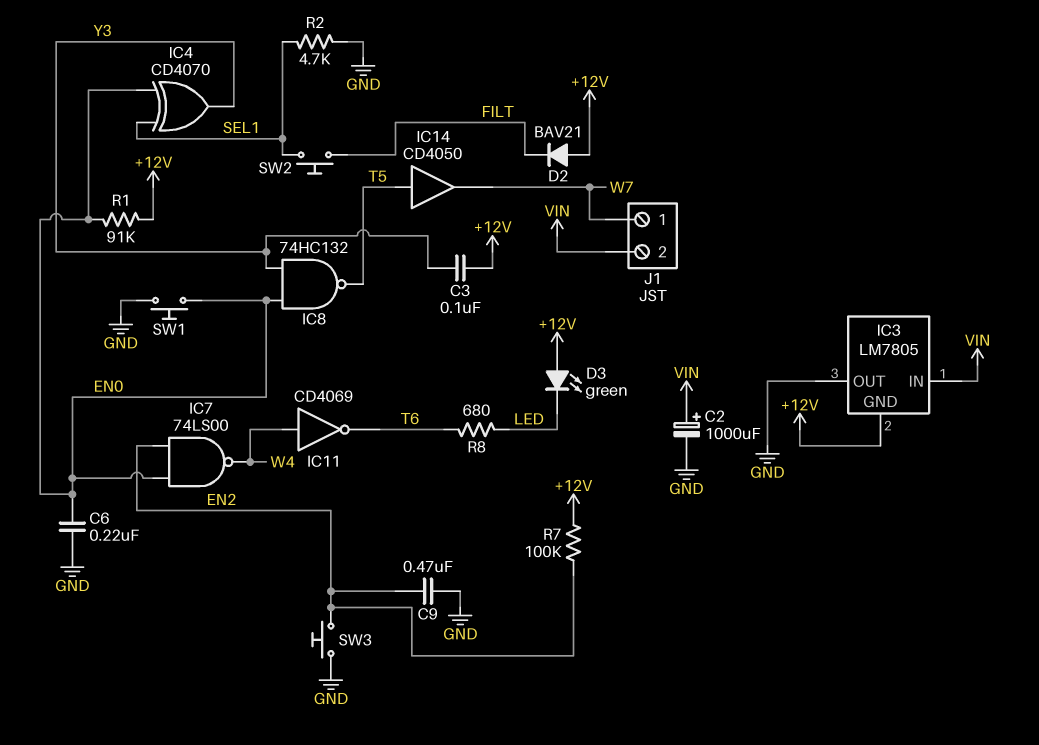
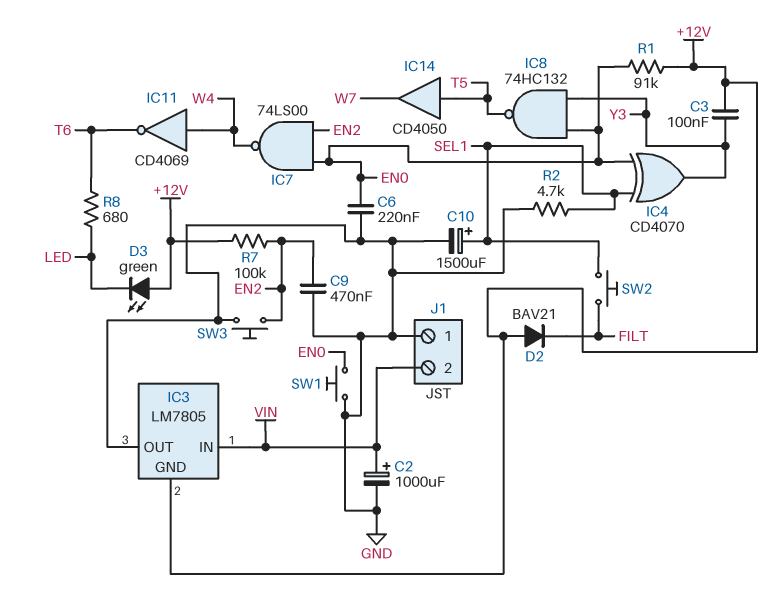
C10: none -> 1500uF (plus SEL1, minus GND)
J1 pin 1: W7 -> GND

